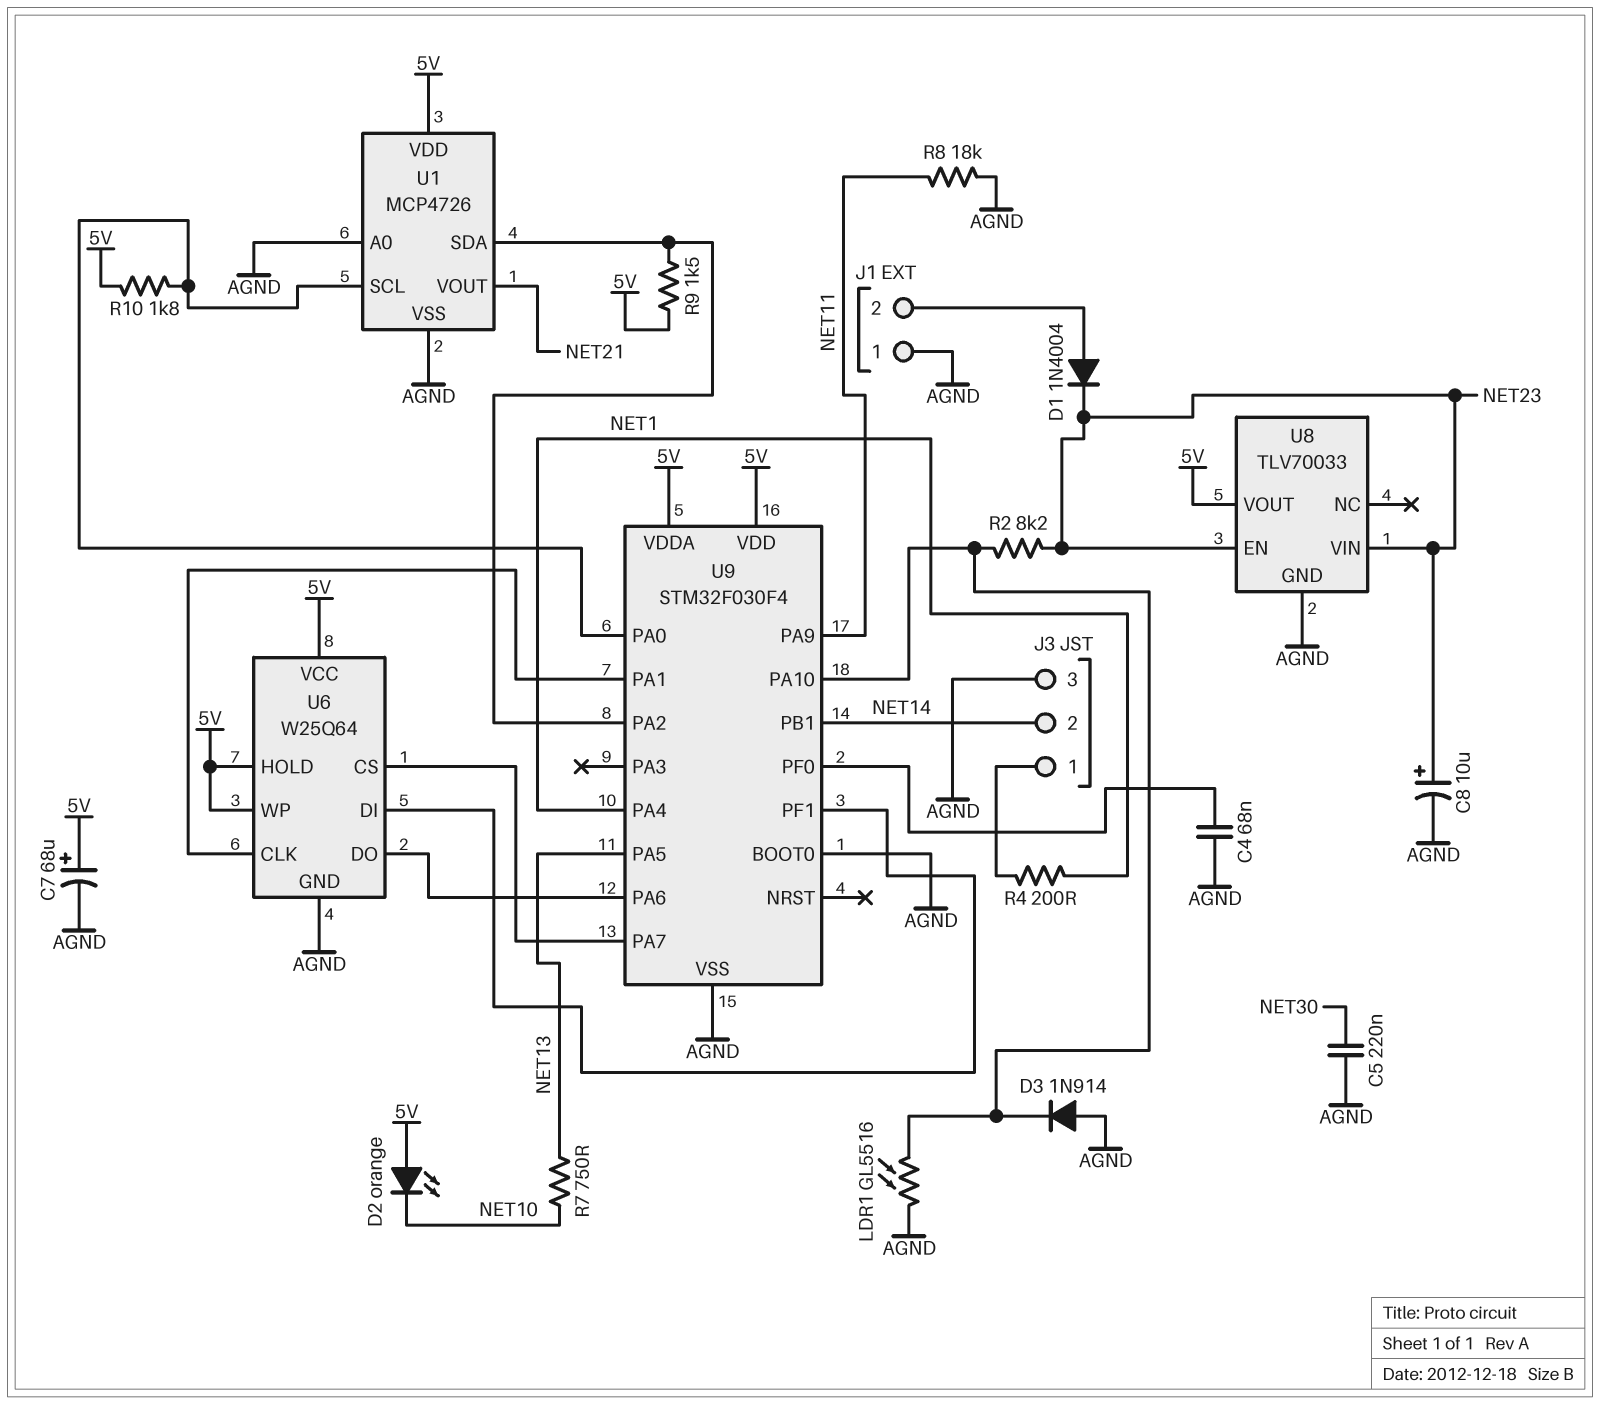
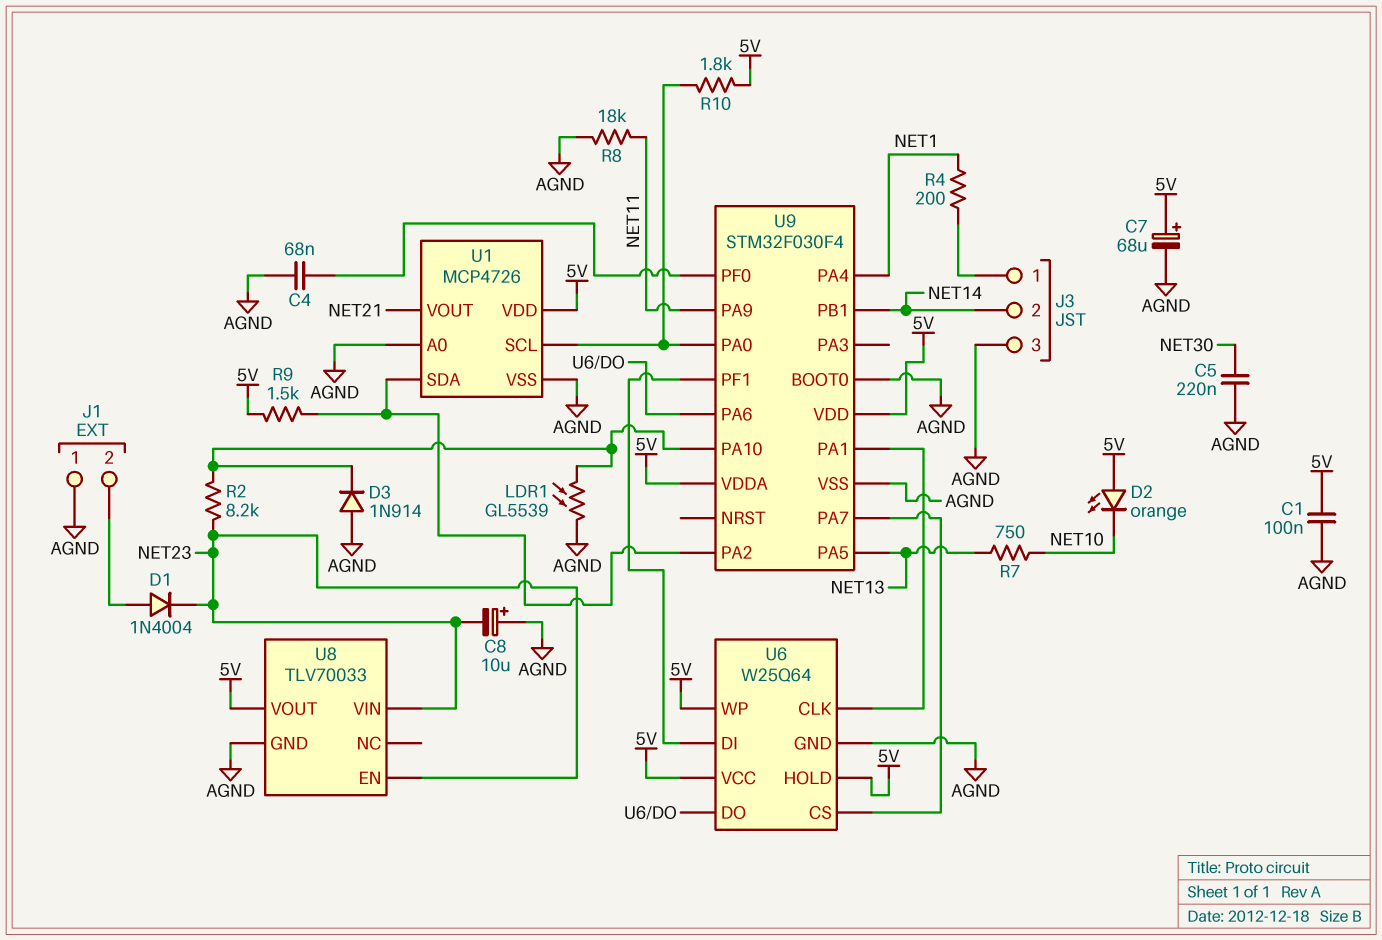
C1: none -> 100nF (5V, AGND)
C8: 10uF (plus NET23, minus AGND) -> 10uF (plus AGND, minus NET23)
LDR1: GL5516 (AGND, U9/PA10) -> GL5539 (AGND, U9/PA10)

